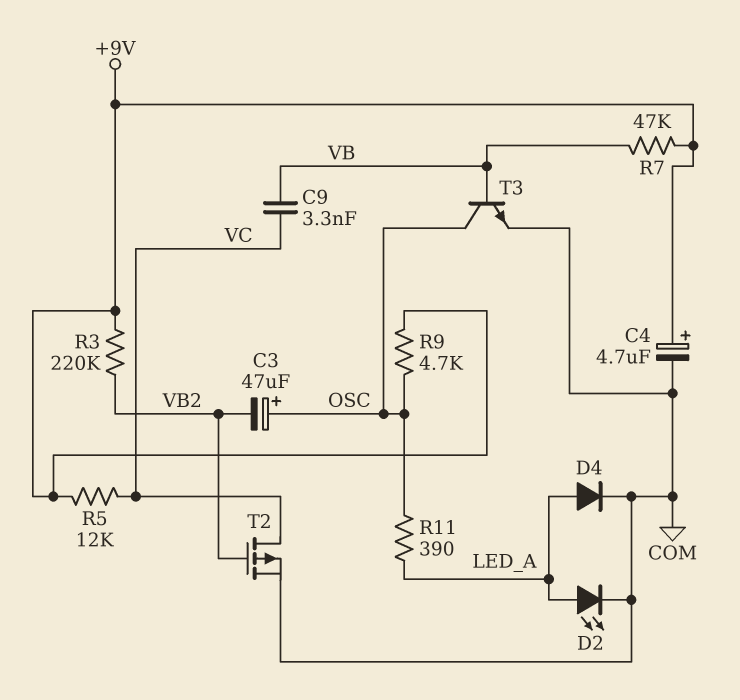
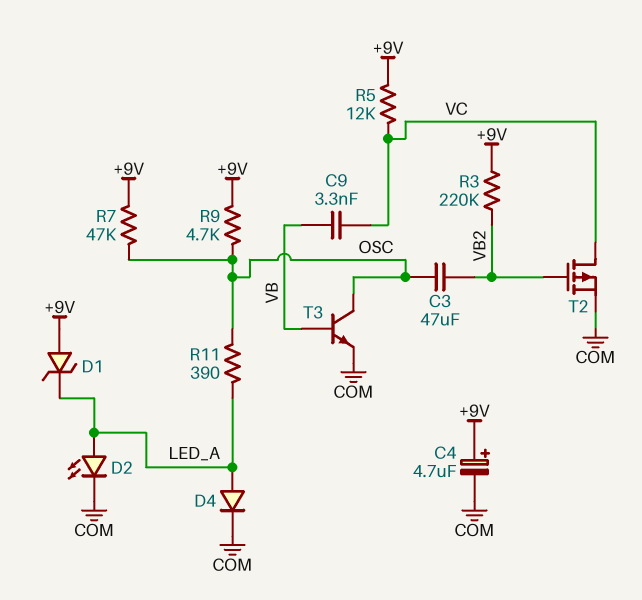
C3: 47uF (plus OSC, minus VB2) -> 47uF (OSC, VB2)
D1: none -> zener (A +9V, K LED_A)
R7: 47k (+9V, VB) -> 47k (+9V, OSC)

